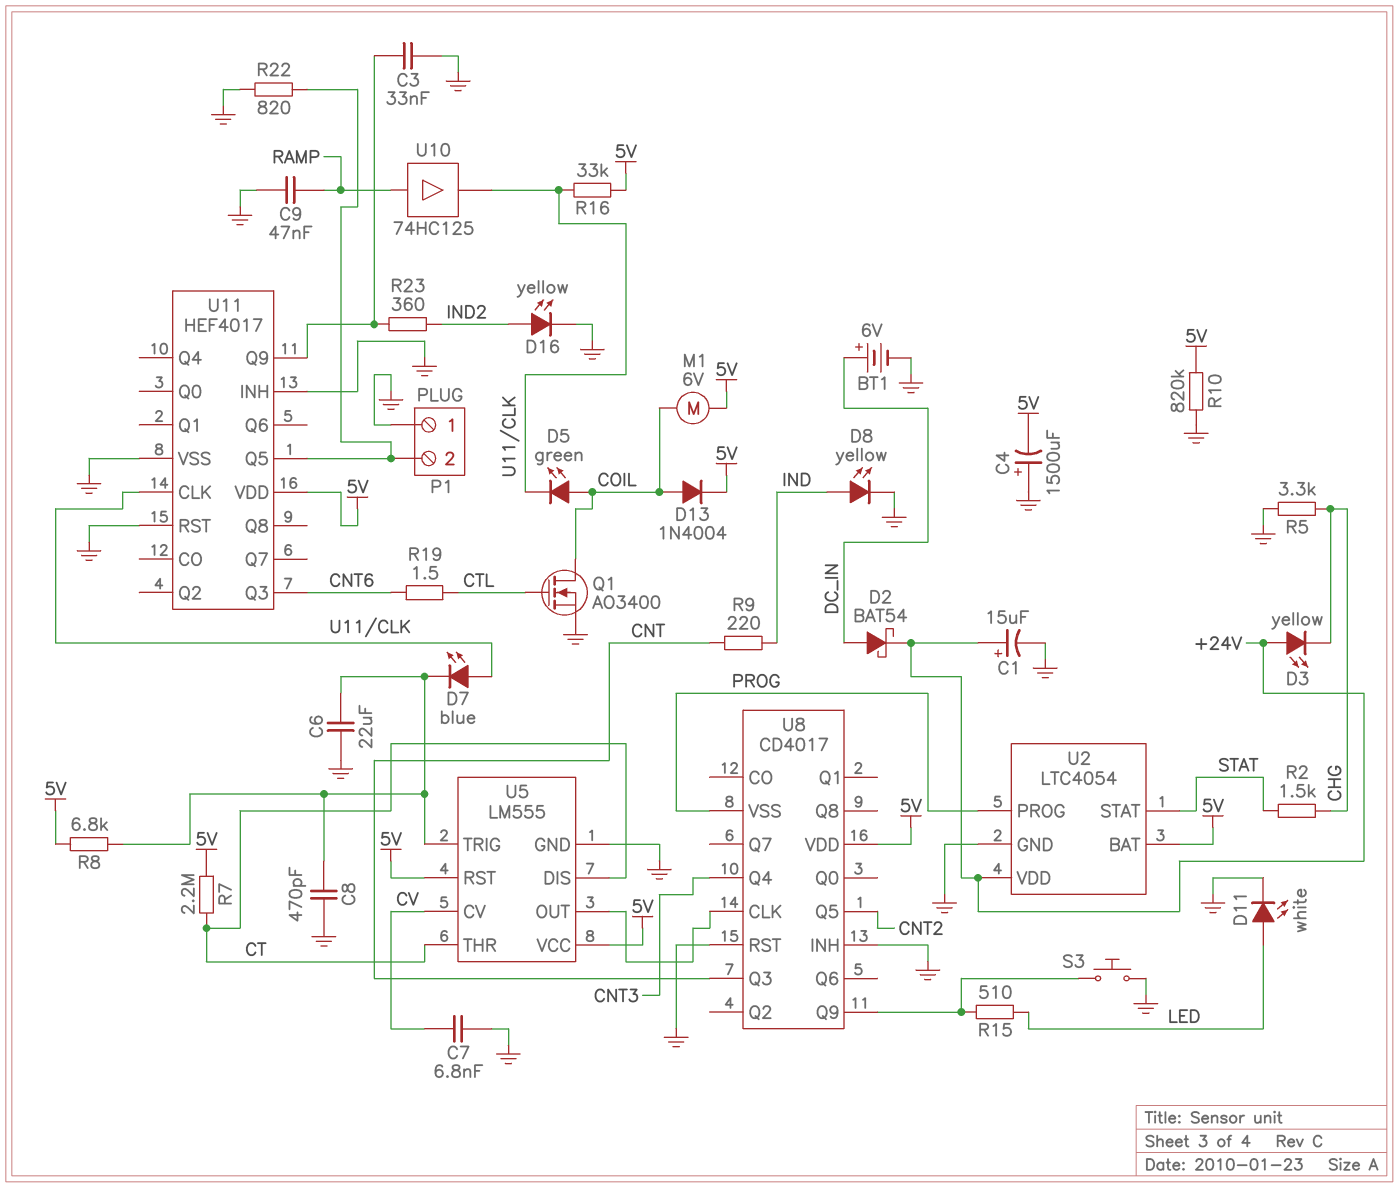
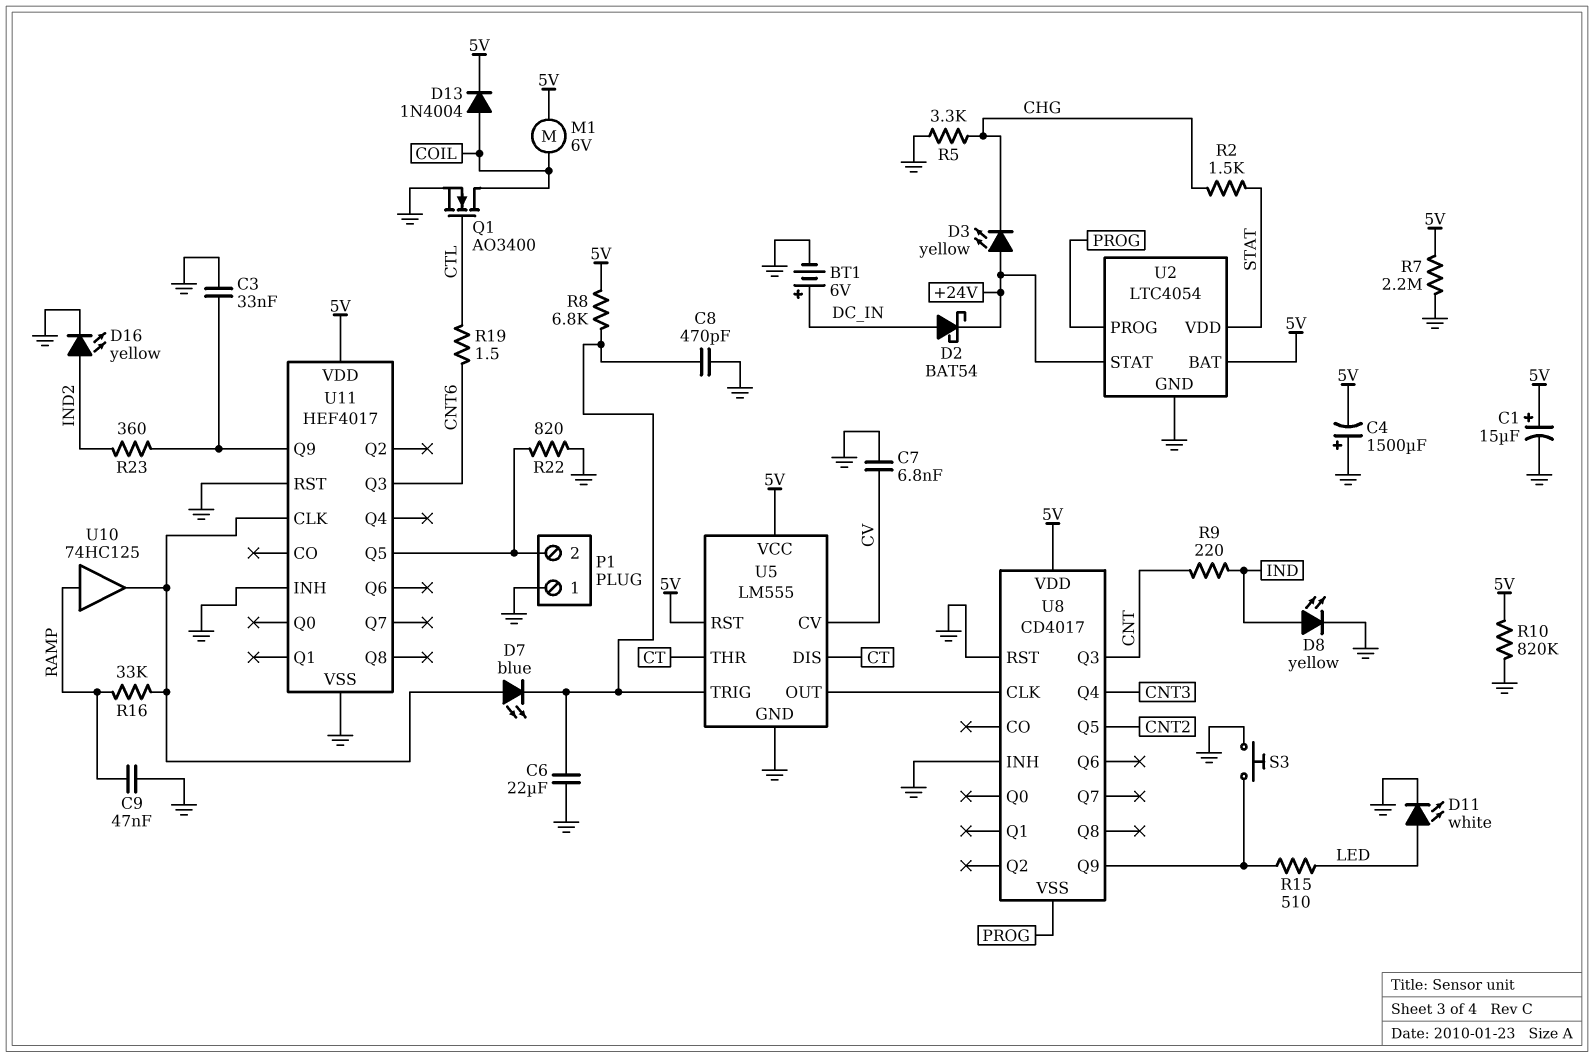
C1: 15uF (plus +24V, minus GND) -> 15uF (plus 5V, minus GND)
D5: LED green (A COIL, K U11/CLK) -> none
R7: 2.2M (5V, CT) -> 2.2M (5V, GND)
R16: 33k (5V, U11/CLK) -> 33k (RAMP, U11/CLK)
U2 pin STAT: STAT -> +24V
U2 pin VDD: +24V -> STAT

